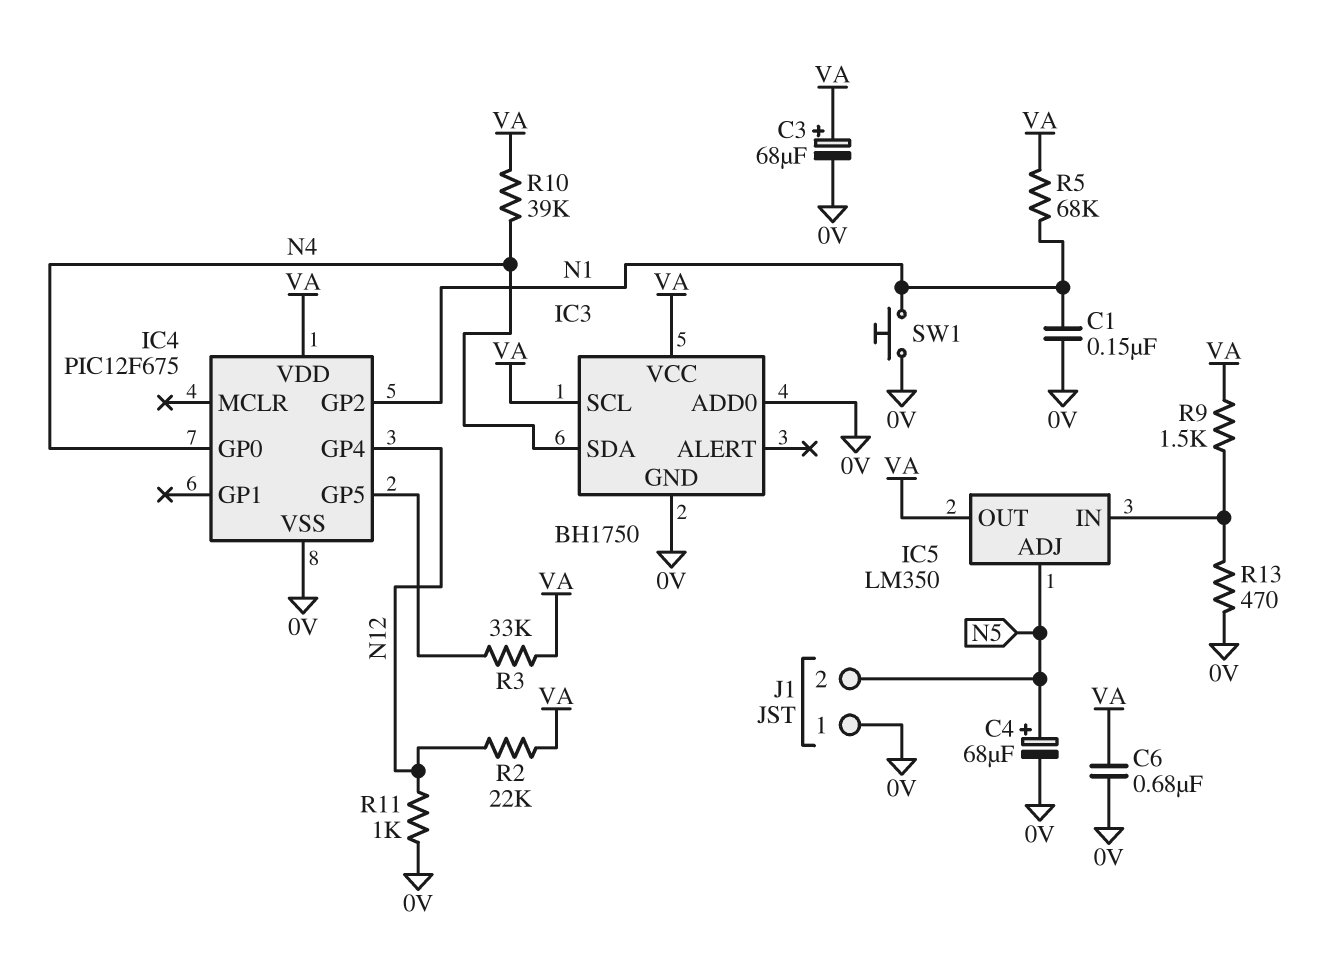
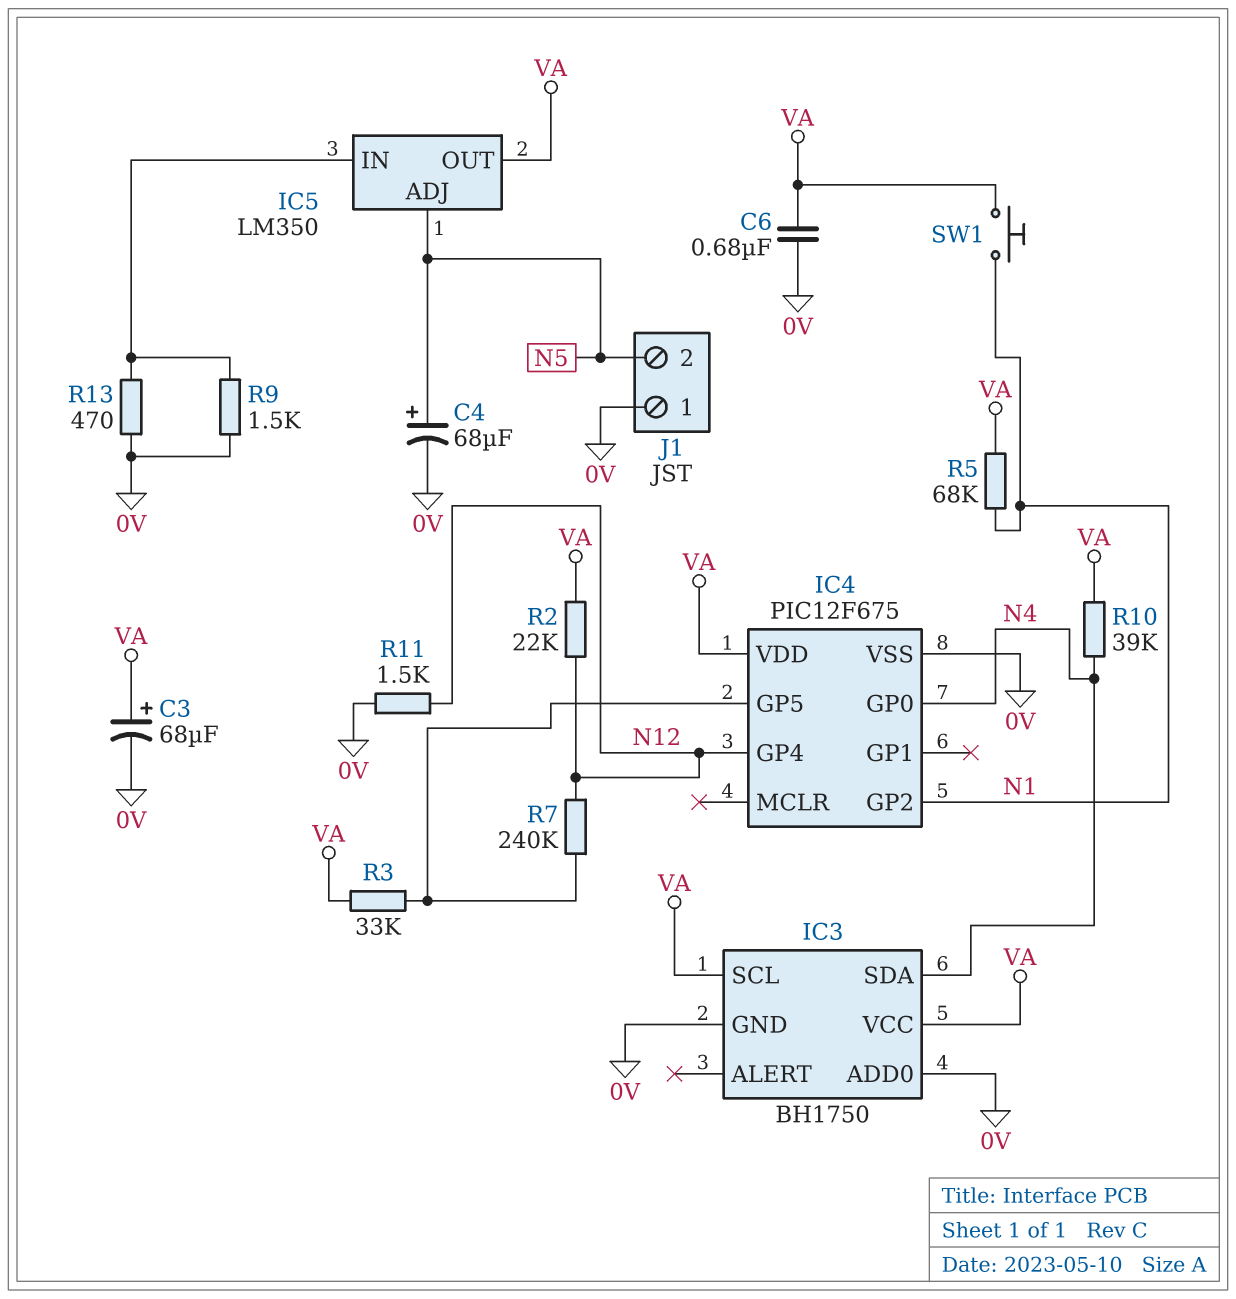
C1: 150nF (0V, N1) -> none
R7: none -> 240k (IC4/GP5, N12)
R9: 1.5k (IC5/IN, VA) -> 1.5k (0V, IC5/IN)
R11: 1k (0V, N12) -> 1.5k (0V, N12)
SW1: button (0V, N1) -> button (N1, VA)

